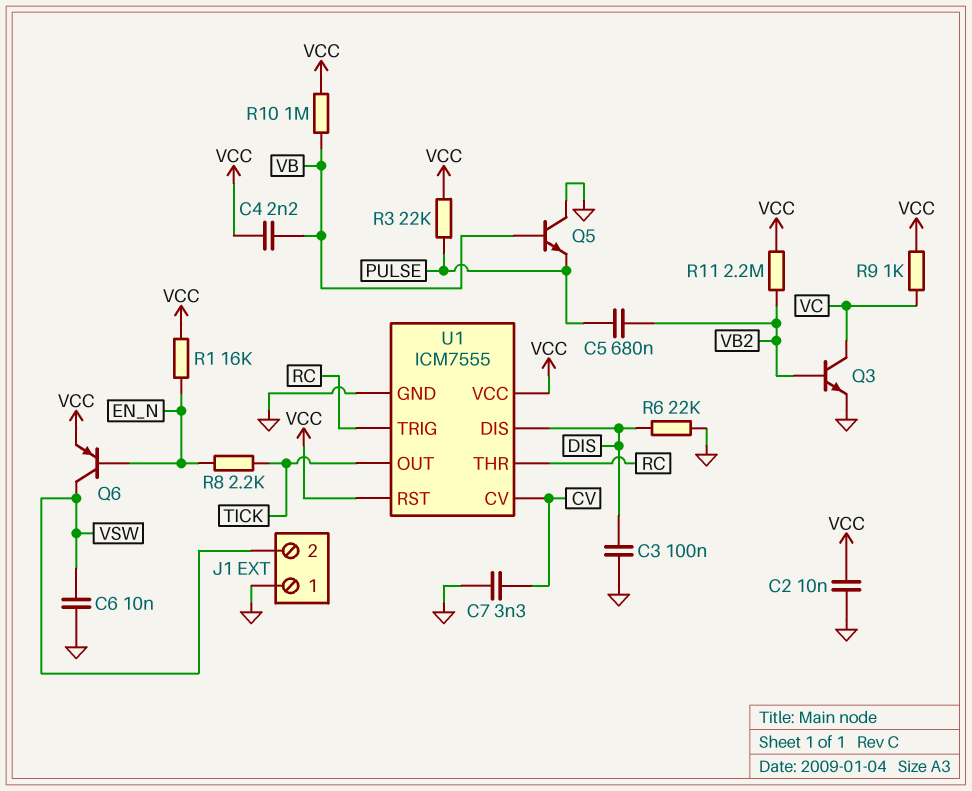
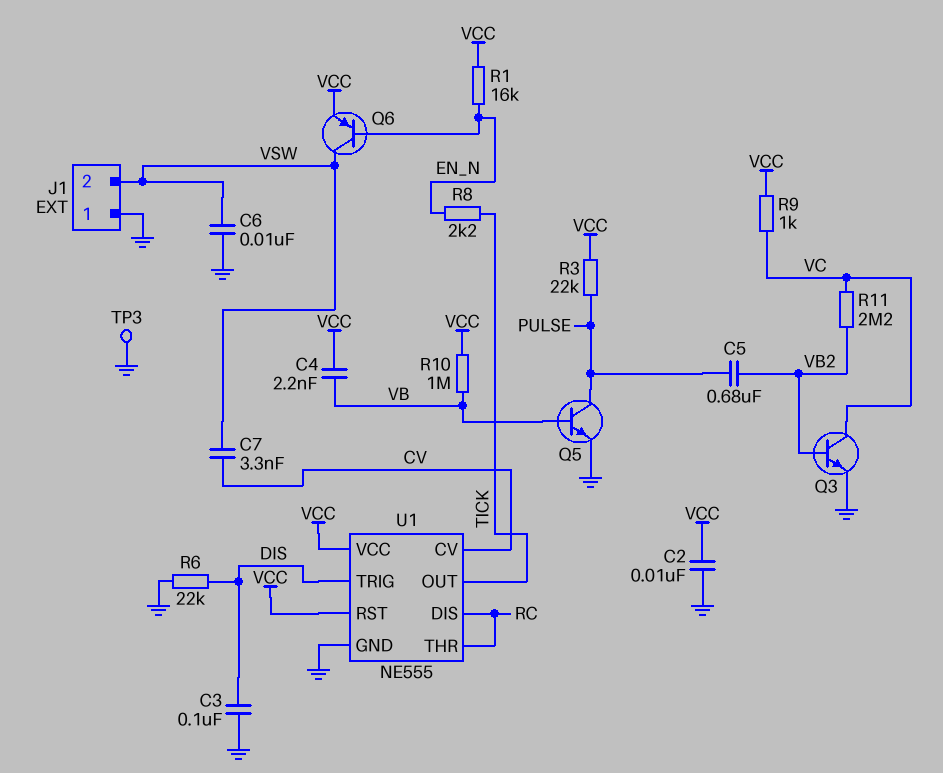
C7: 3.3nF (CV, GND) -> 3.3nF (CV, VSW)
Q5: NPN (B VB, C GND, E PULSE) -> NPN (B VB, C PULSE, E GND)
R11: 2.2M (VB2, VCC) -> 2.2M (VB2, VC)
TP3: none -> test point (GND)
U1: ICM7555 -> NE555
U1 pin DIS: DIS -> RC
U1 pin TRIG: RC -> DIS

